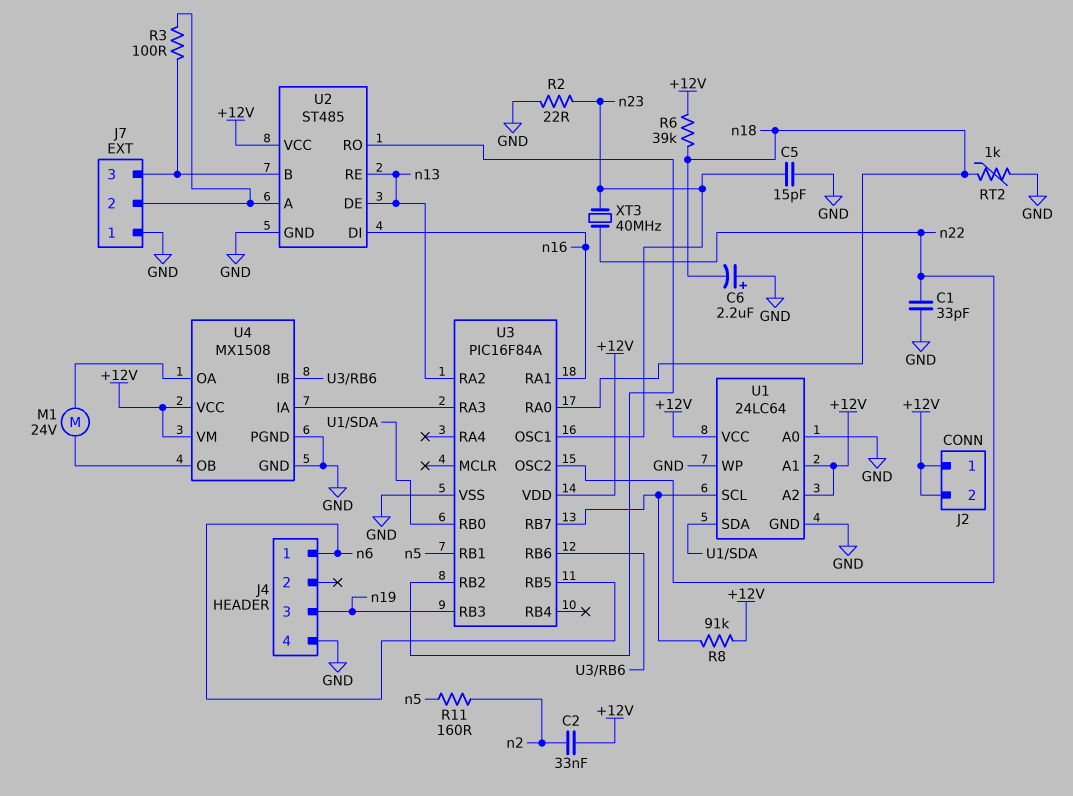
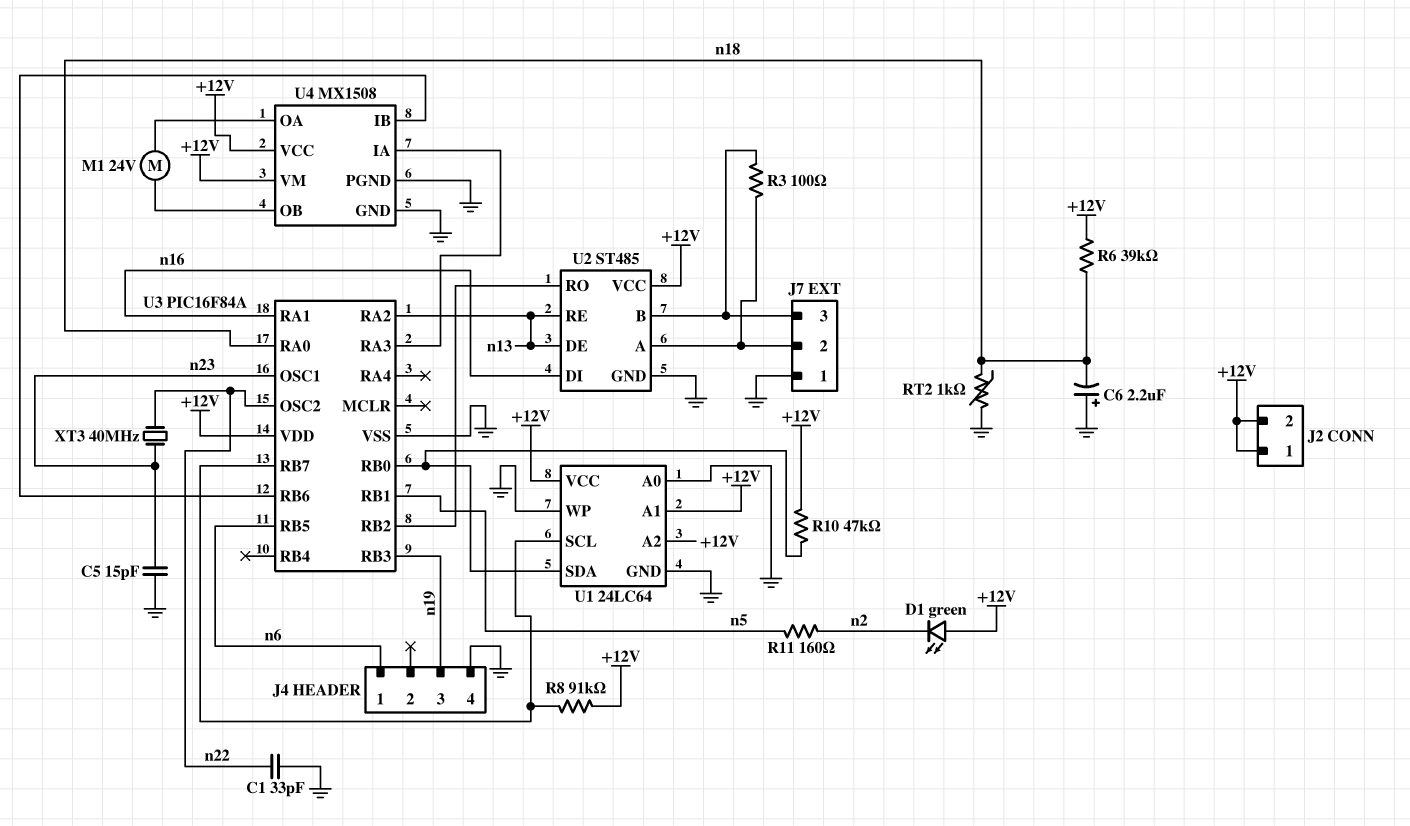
C2: 33nF (+12V, n2) -> none
D1: none -> LED green (A +12V, K n2)
R2: 22 (GND, n23) -> none
R10: none -> 47k (+12V, U1/SDA)

